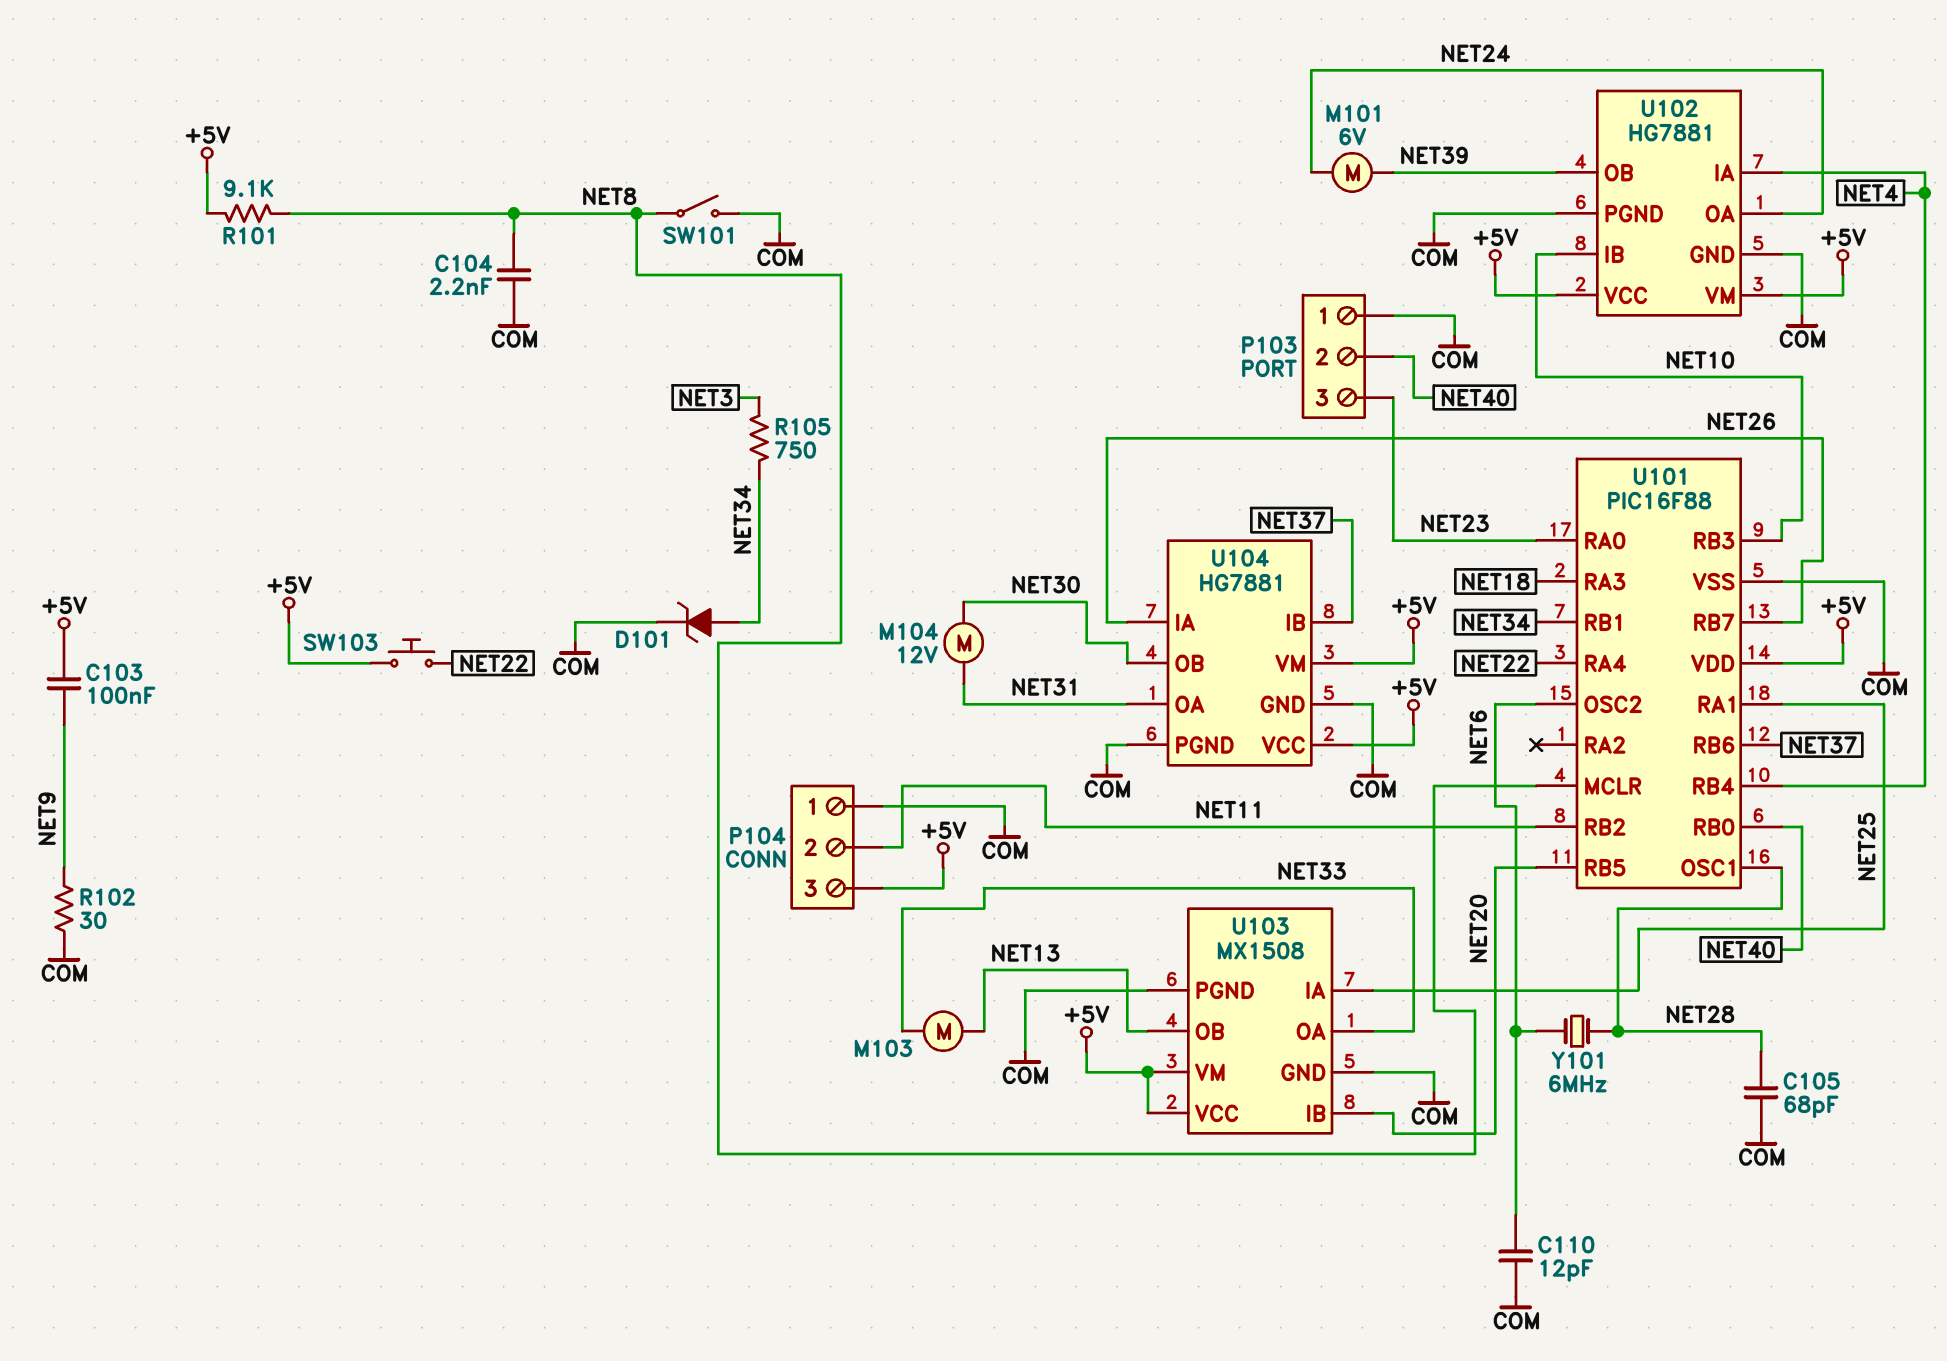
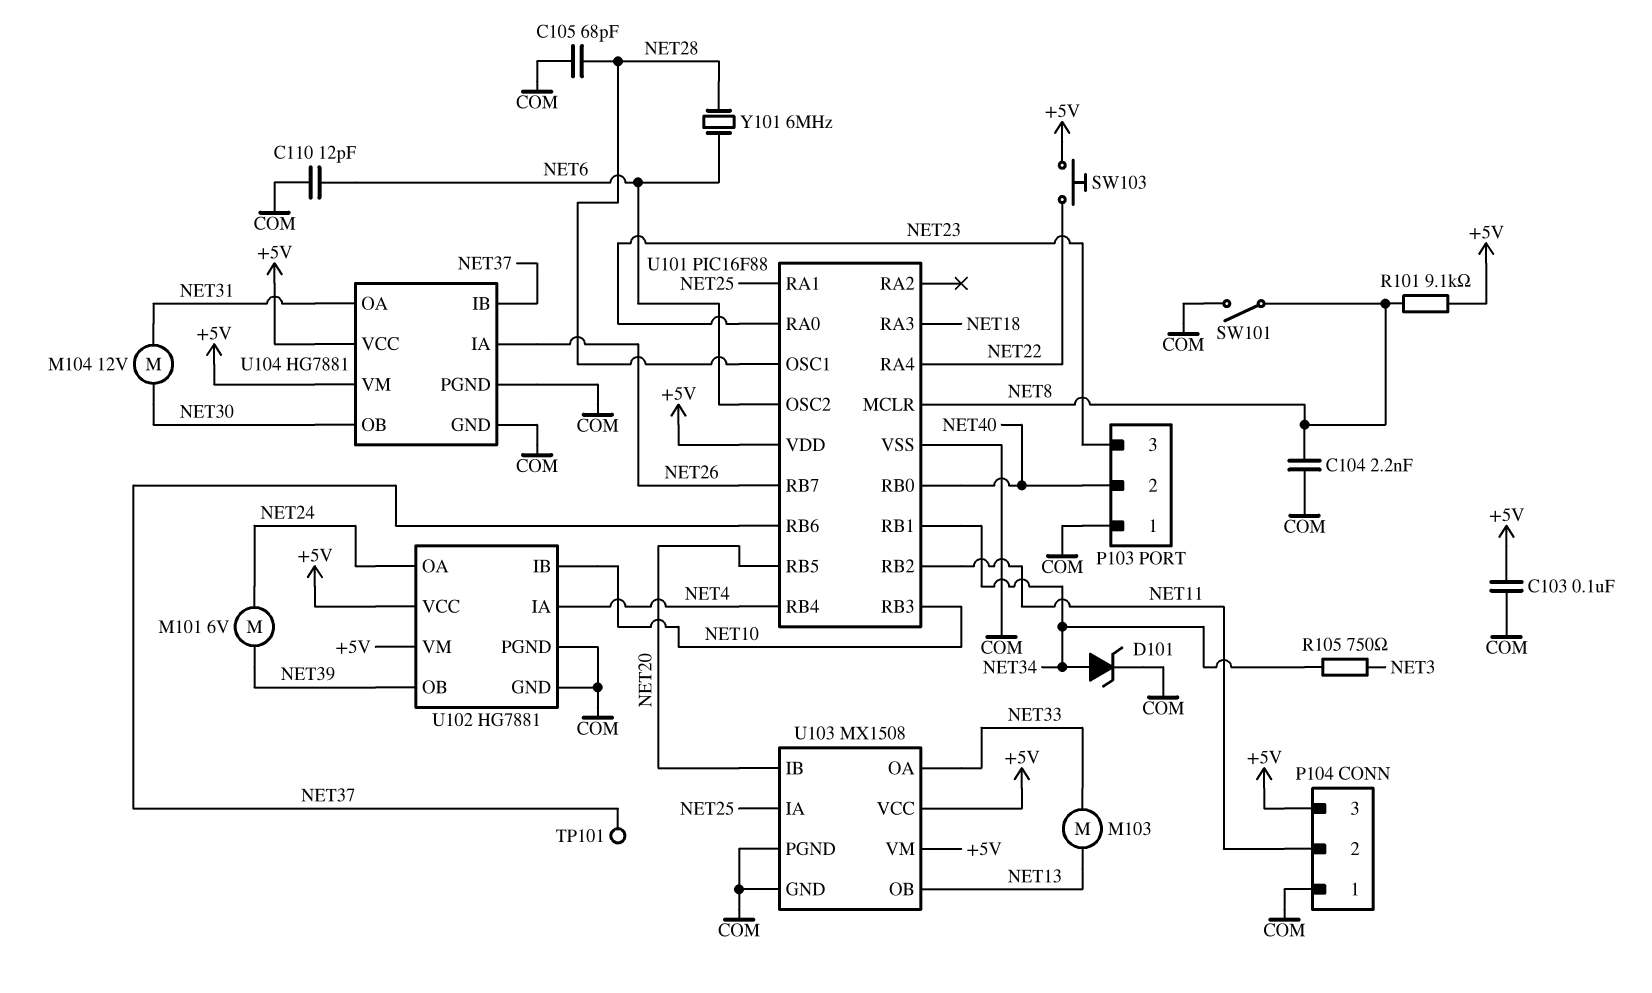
C103: 100nF (+5V, NET9) -> 100nF (+5V, COM)
R102: 30 (COM, NET9) -> none
TP101: none -> test point (NET37)

